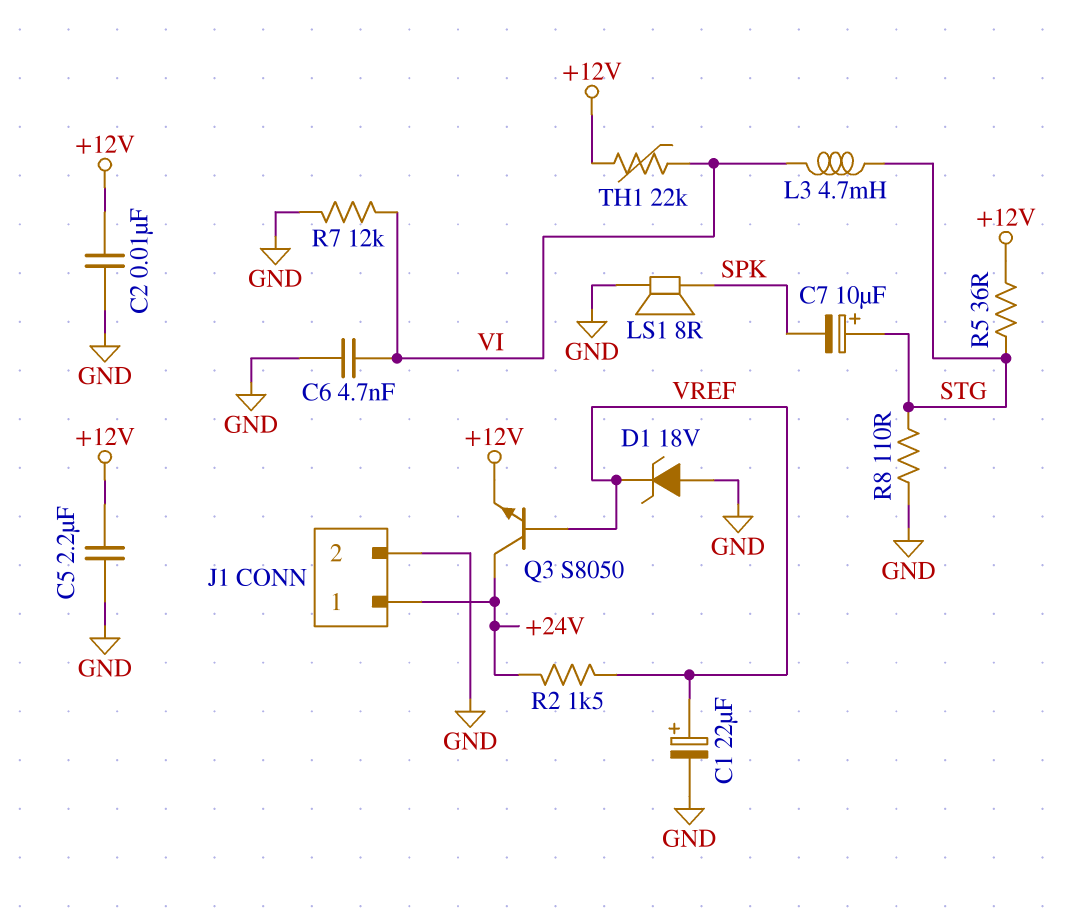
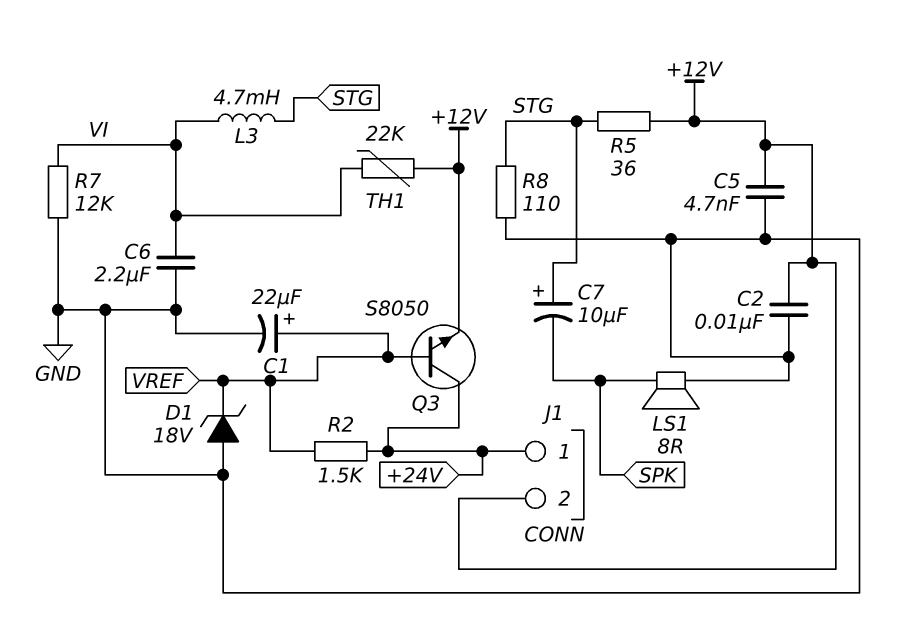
C5: 2.2uF (+12V, GND) -> 4.7nF (+12V, GND)
C6: 4.7nF (GND, VI) -> 2.2uF (GND, VI)
J1 pin 2: GND -> +12V

